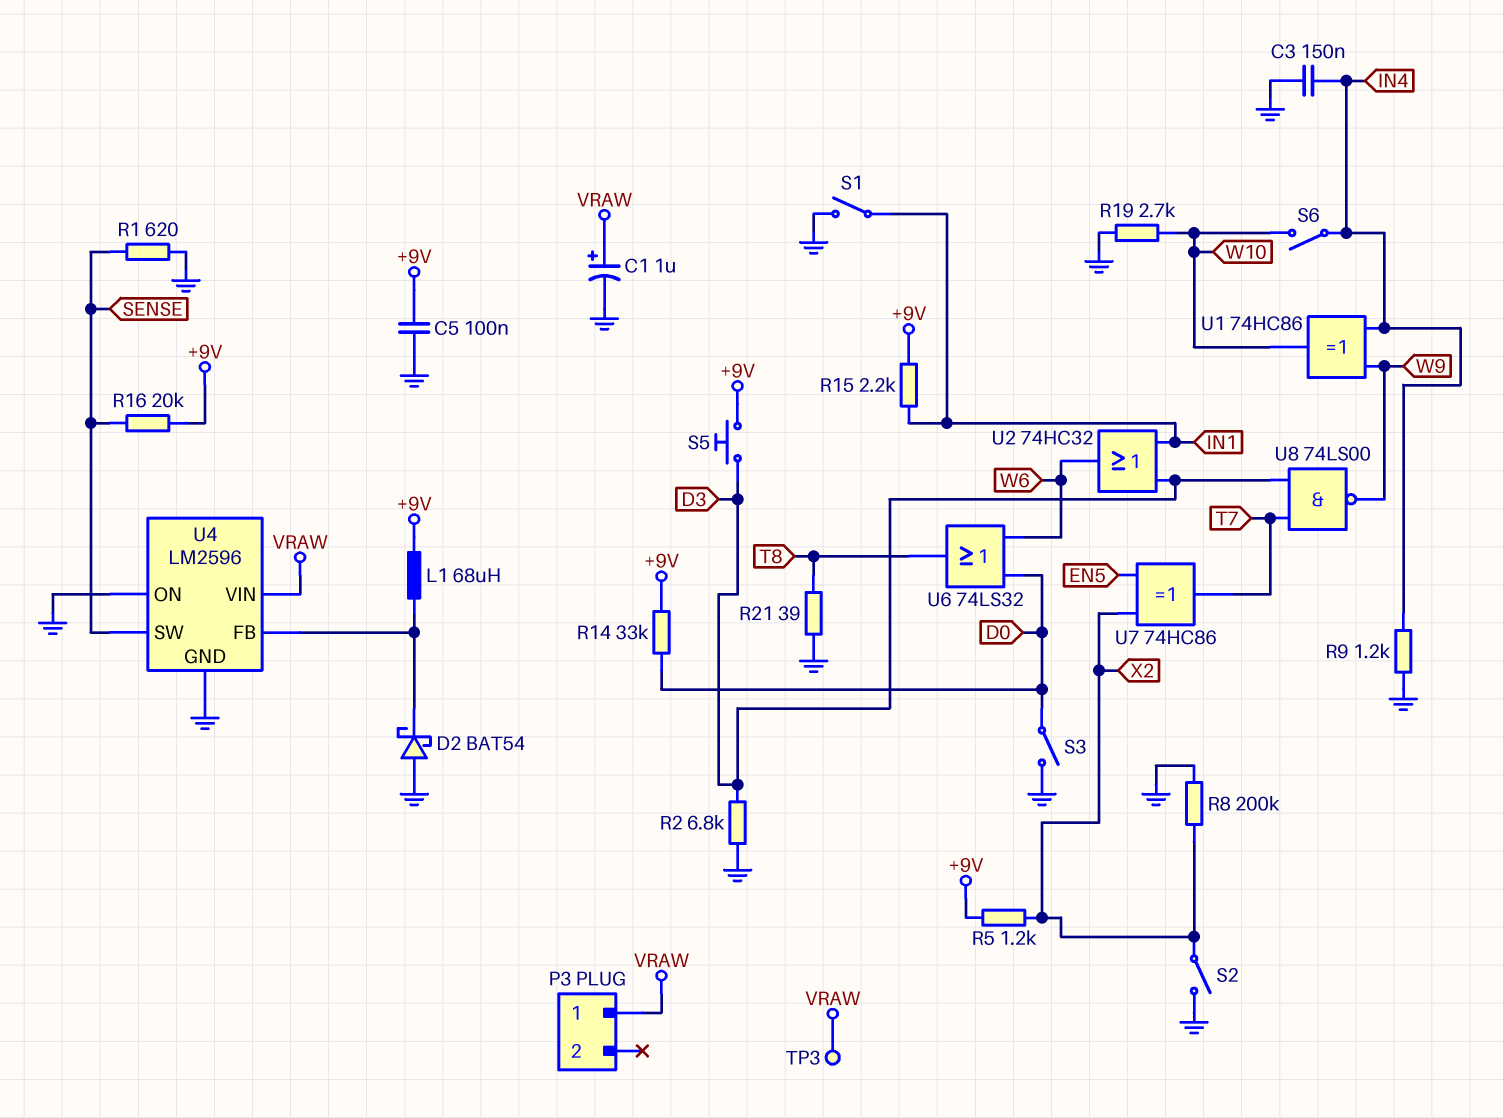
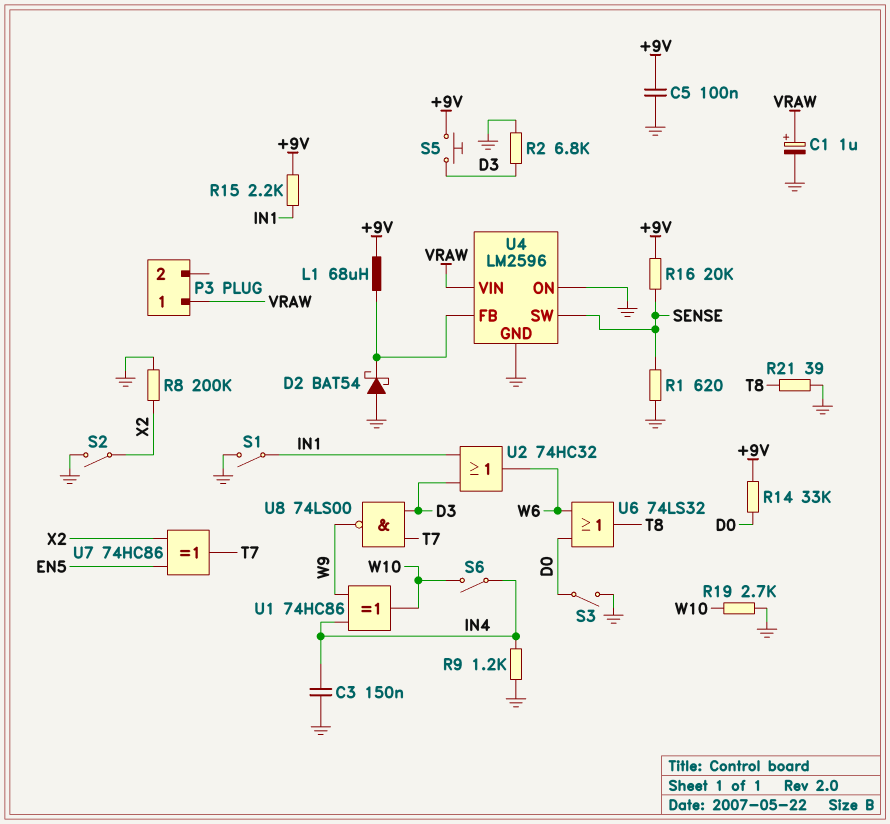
R5: 1.2k (+9V, X2) -> none
TP3: test point (VRAW) -> none

